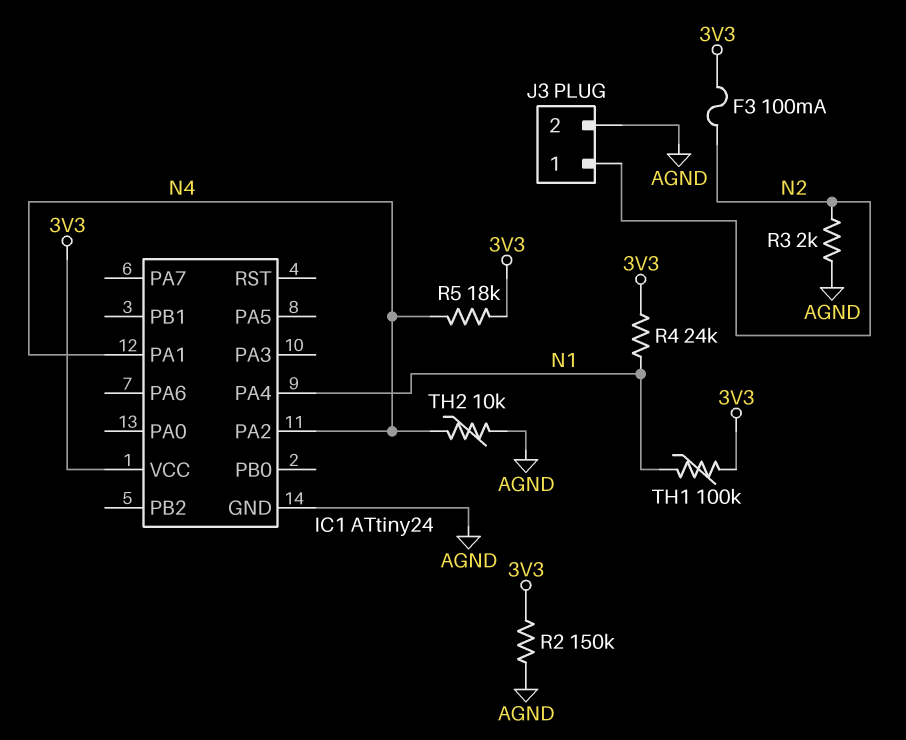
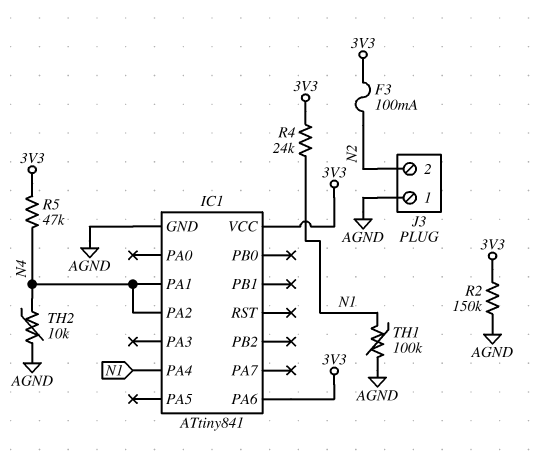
IC1: ATtiny24 -> ATtiny841
IC1 pin PA6: none -> 3V3
J3 pin 1: N2 -> AGND
J3 pin 2: AGND -> N2
R3: 2k (AGND, N2) -> none
R5: 18k (3V3, N4) -> 47k (3V3, N4)
TH1: 100k (3V3, N1) -> 100k (AGND, N1)

